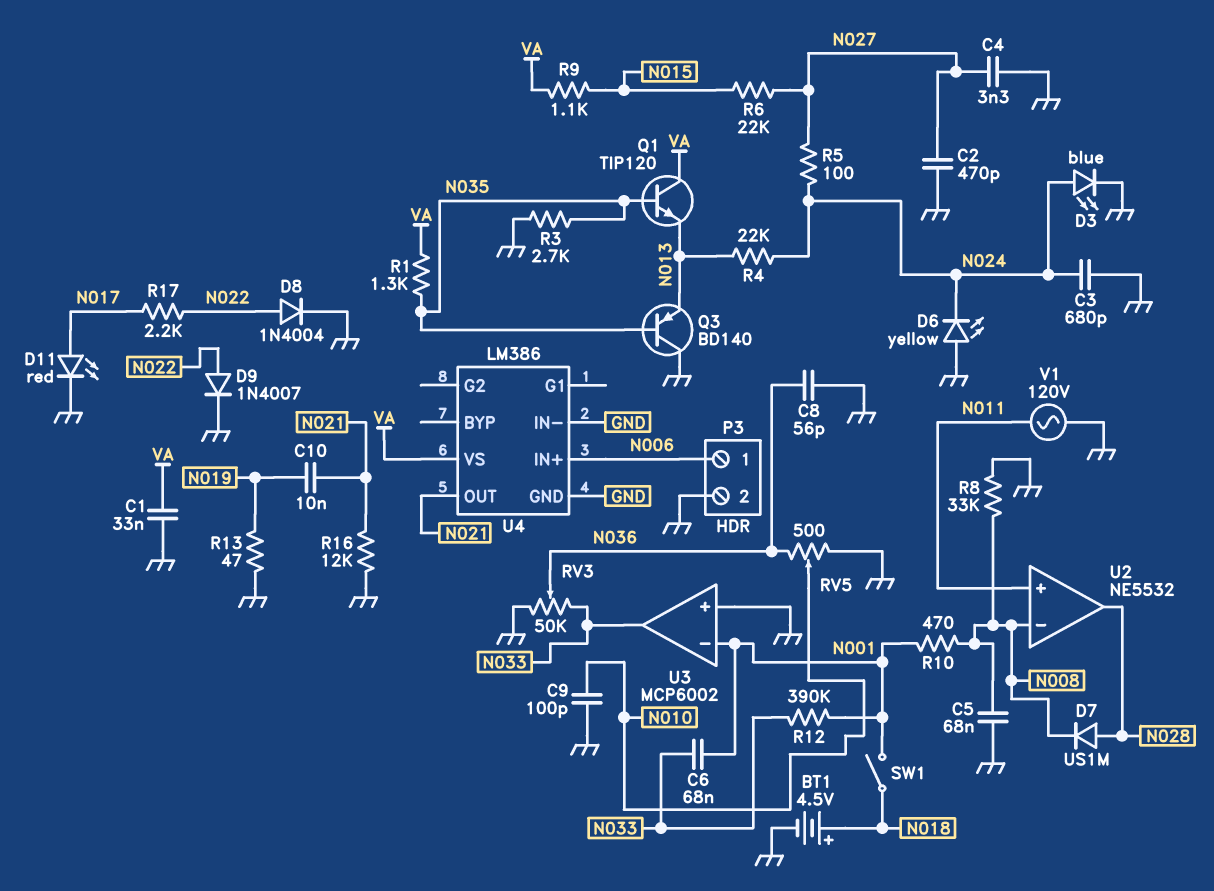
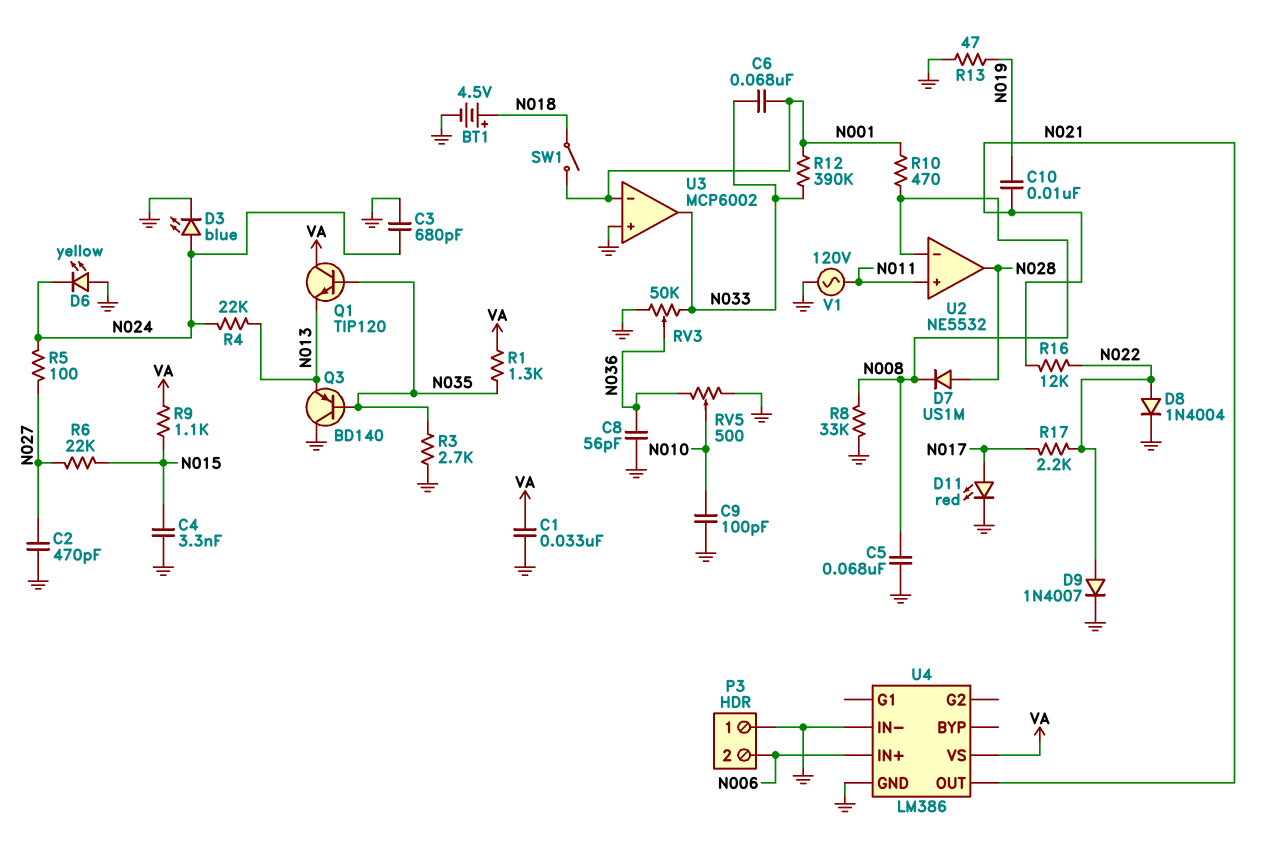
C4: 3.3nF (GND, N027) -> 3.3nF (GND, N015)
P3 pin 1: N006 -> GND
P3 pin 2: GND -> N006
R16: 12k (GND, N021) -> 12k (N021, N022)

